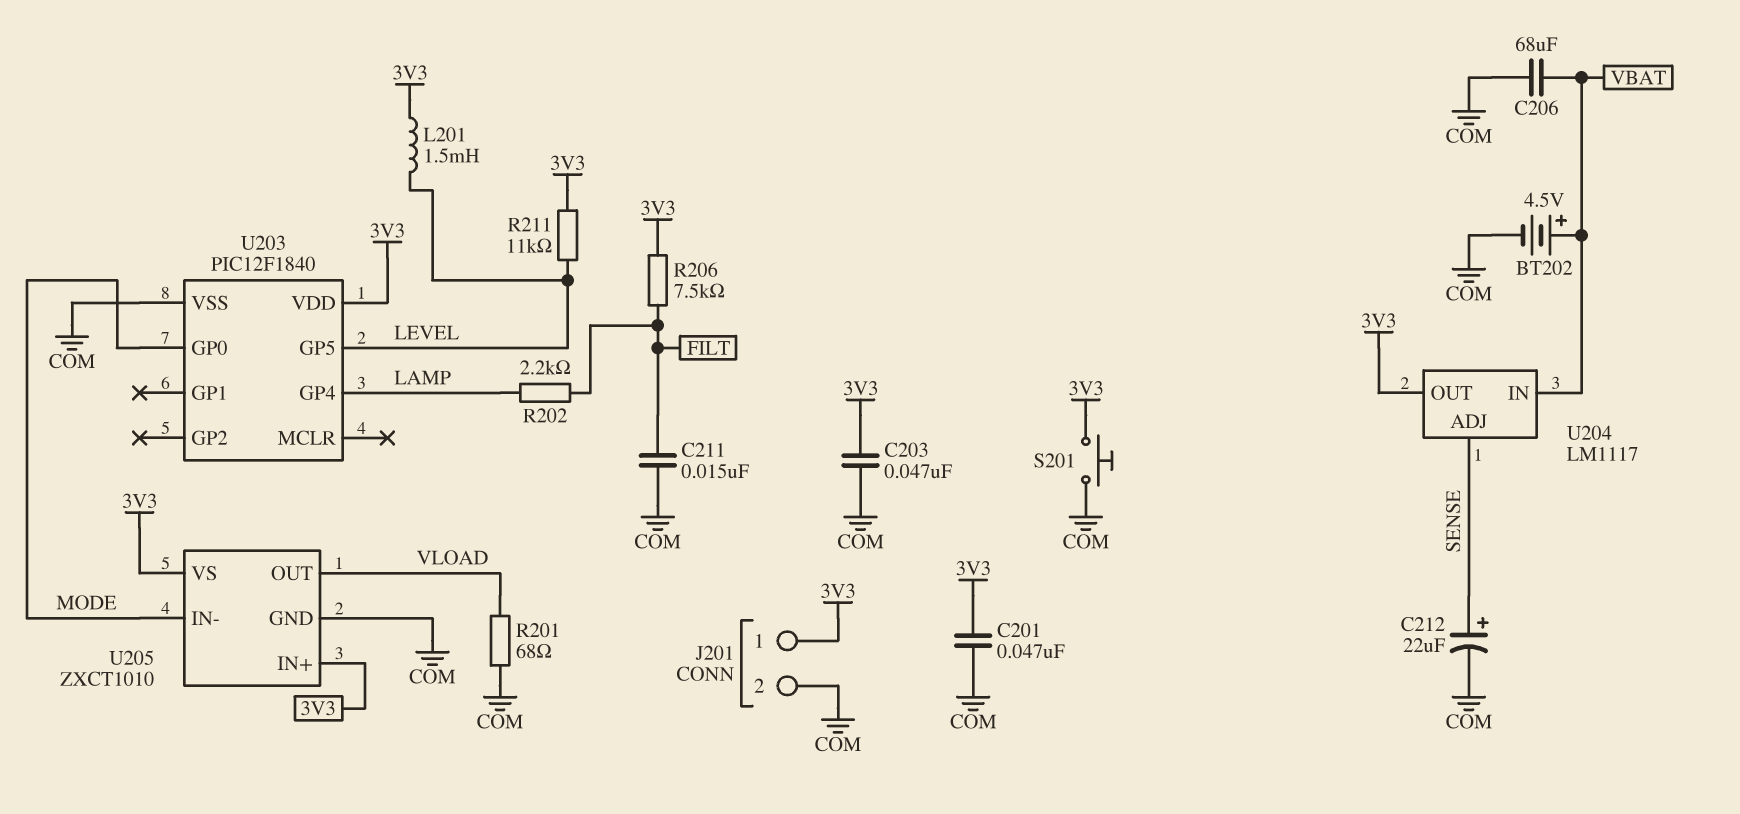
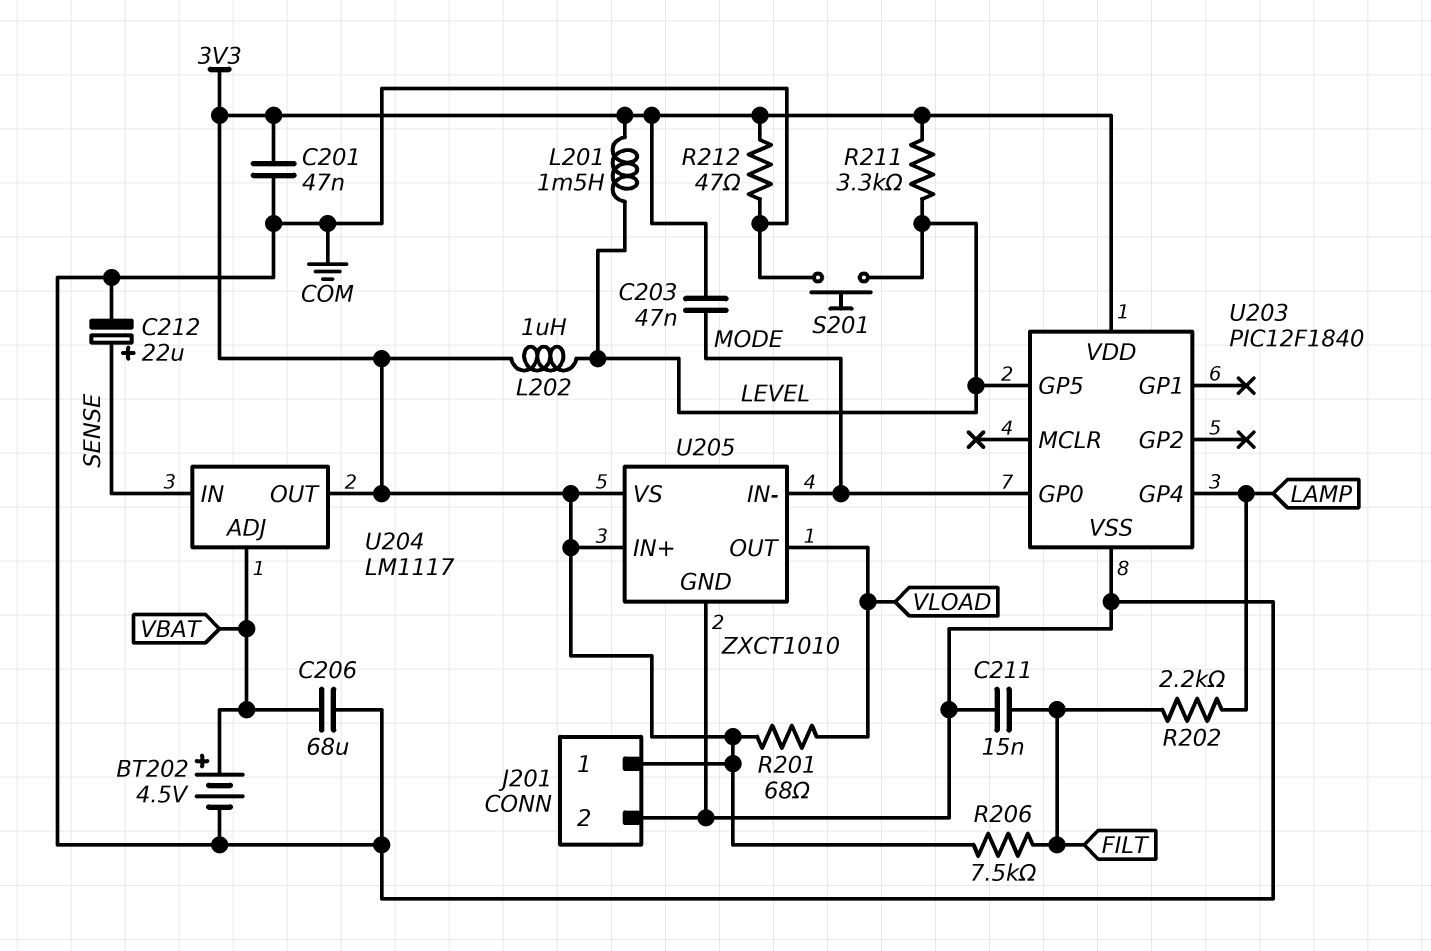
C203: 47nF (3V3, COM) -> 47nF (3V3, MODE)
L202: none -> 1uH (3V3, LEVEL)
R201: 68 (COM, VLOAD) -> 68 (3V3, VLOAD)
R211: 11k (3V3, LEVEL) -> 3.3k (3V3, LEVEL)
R212: none -> 47 (3V3, COM)
S201: button (3V3, COM) -> button (COM, LEVEL)
U204 pin ADJ: SENSE -> VBAT
U204 pin IN: VBAT -> SENSE

